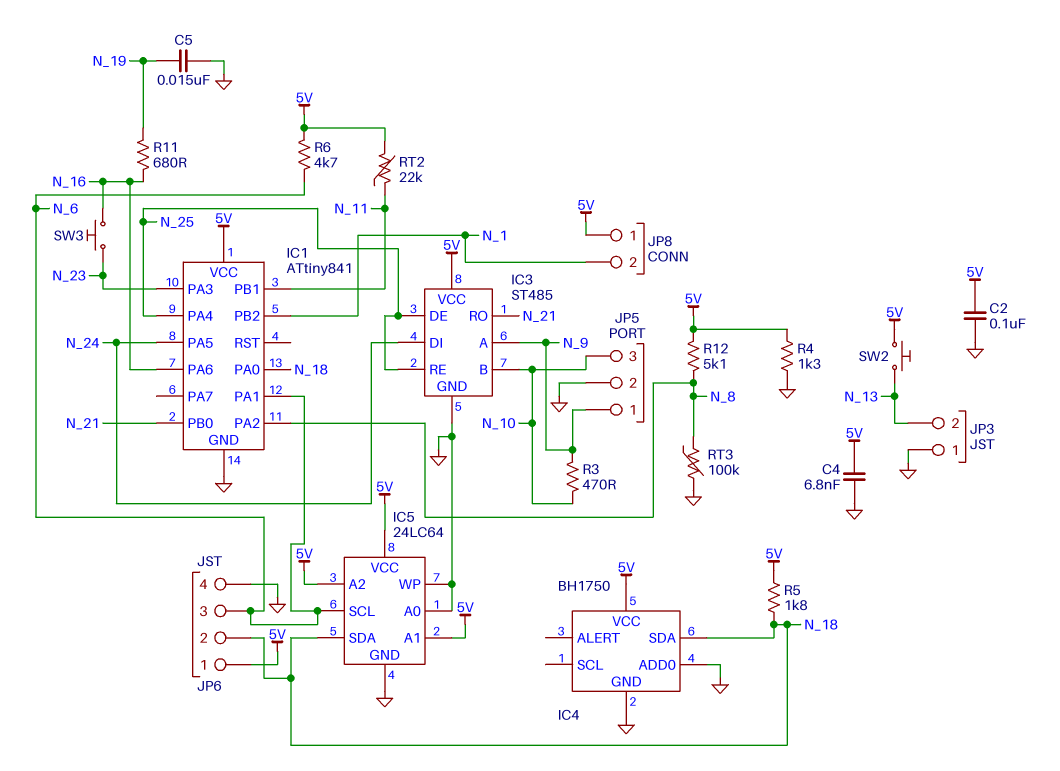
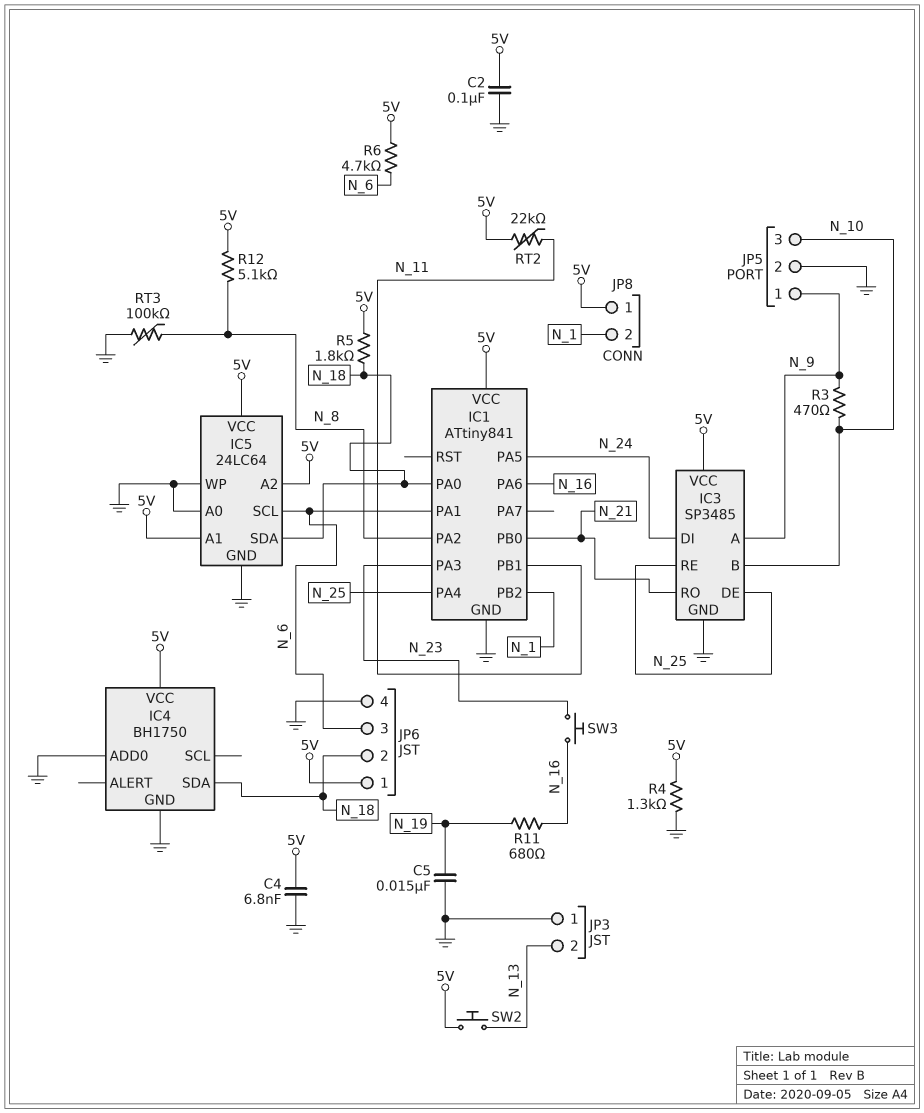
IC3: ST485 -> SP3485

